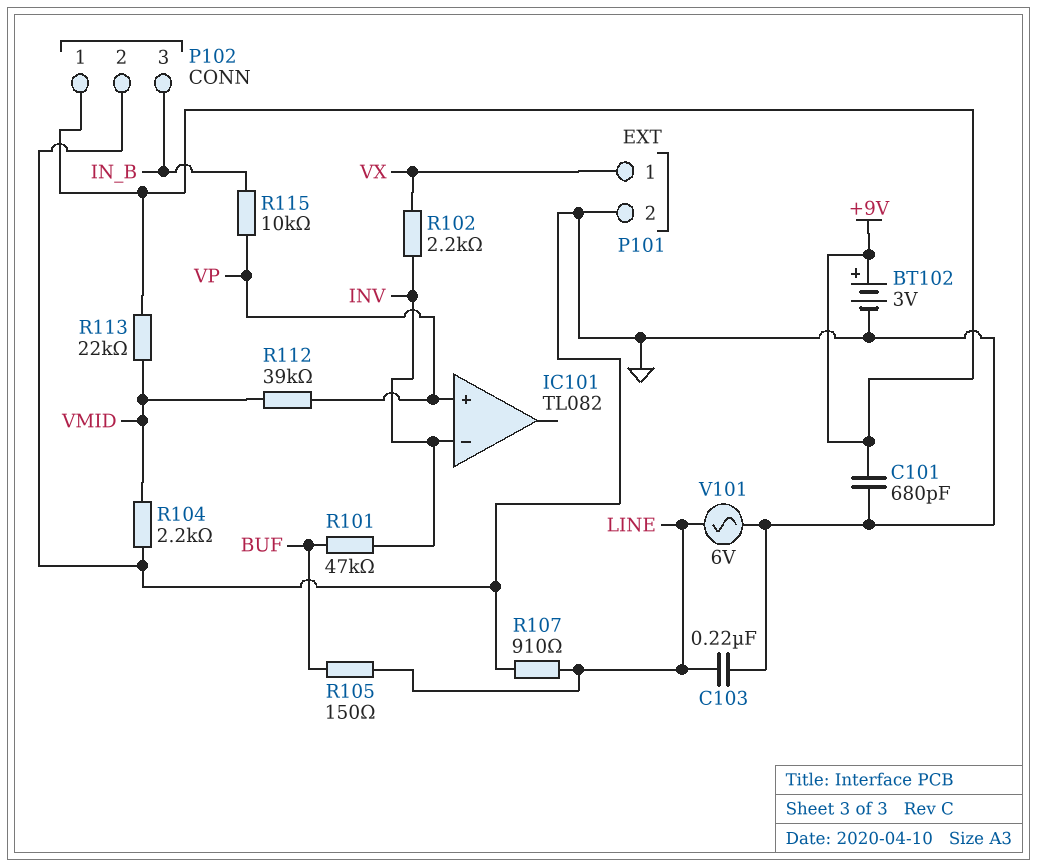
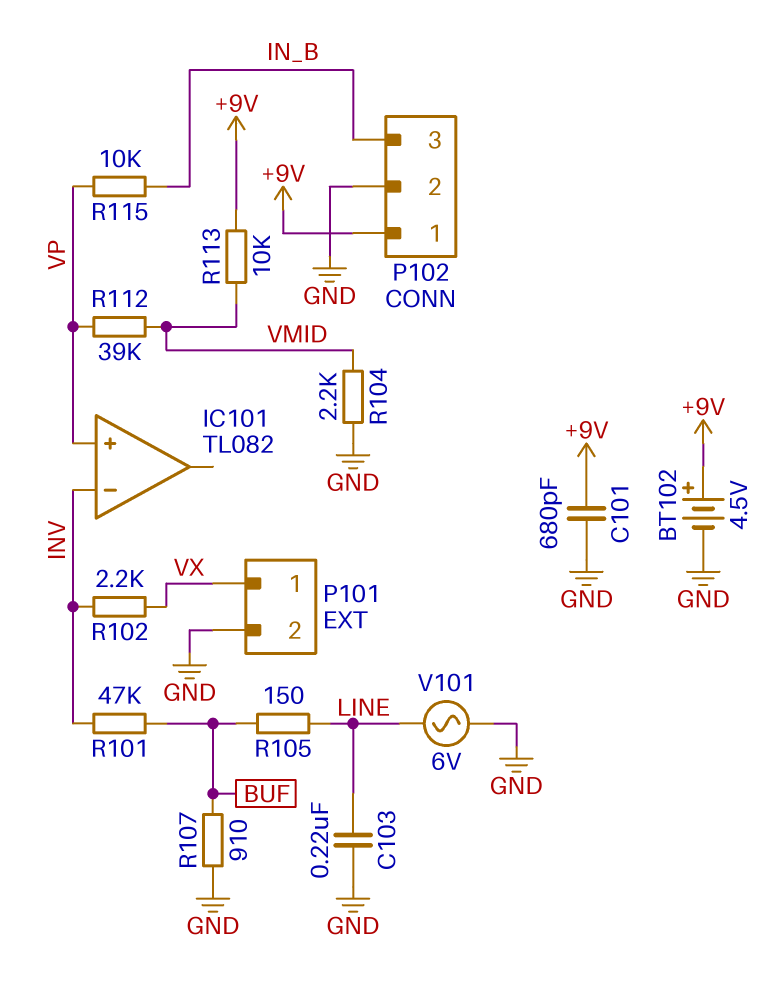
BT102: 3V (plus +9V, minus GND) -> 4.5V (plus +9V, minus GND)
R107: 910 (GND, LINE) -> 910 (BUF, GND)
R113: 22k (+9V, VMID) -> 10k (+9V, VMID)

